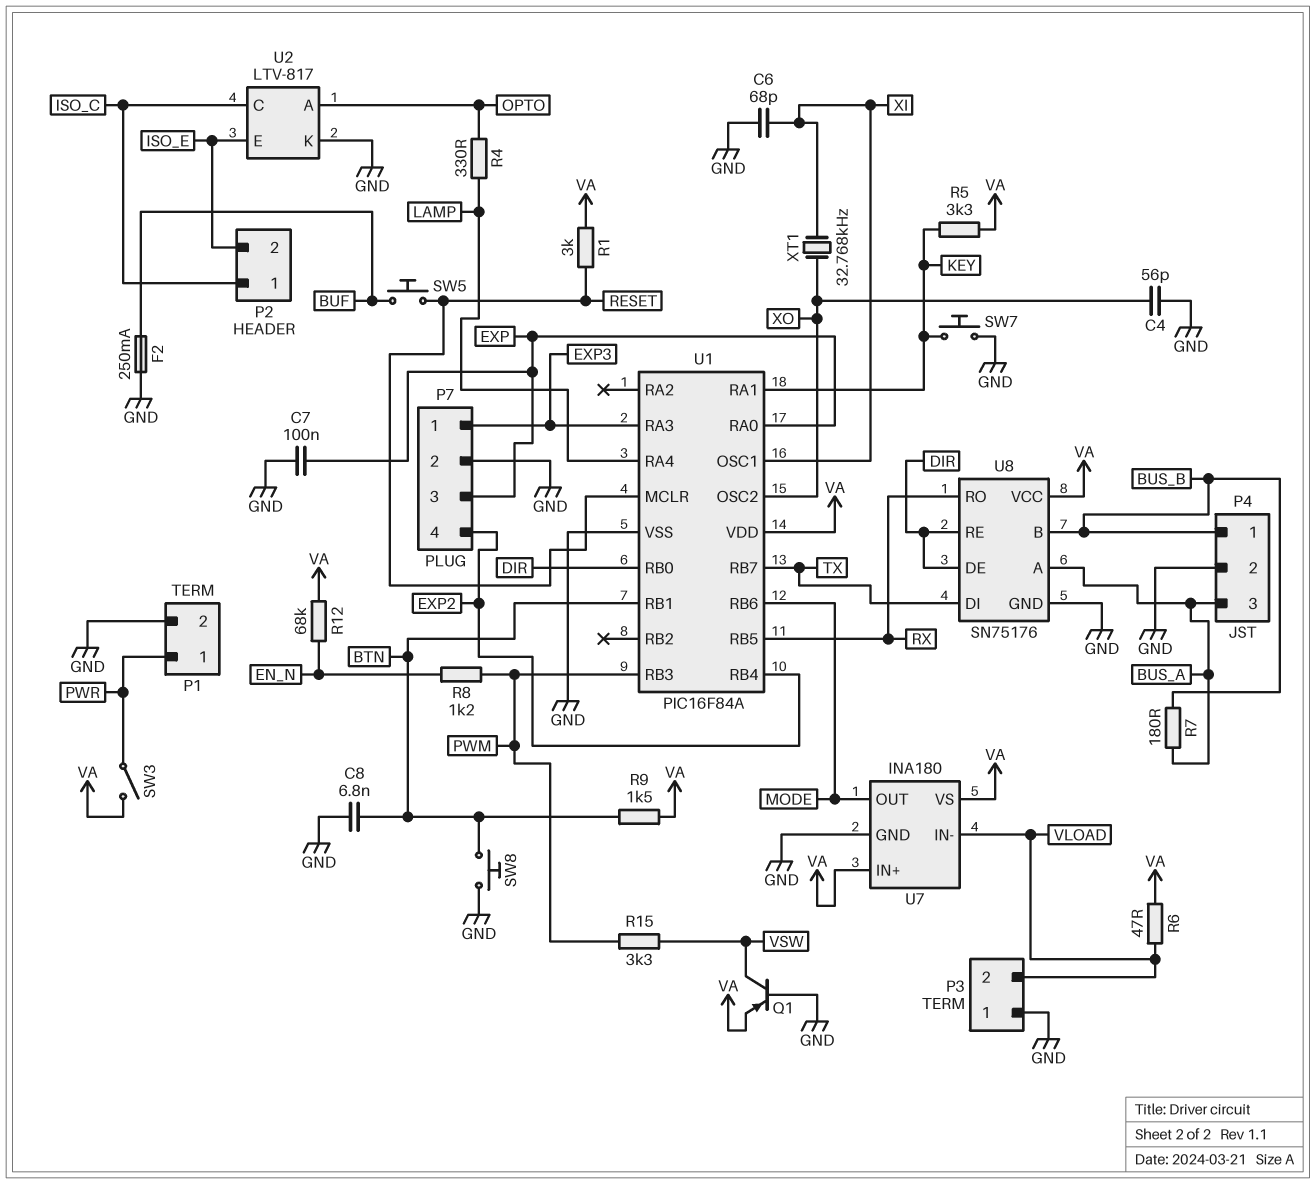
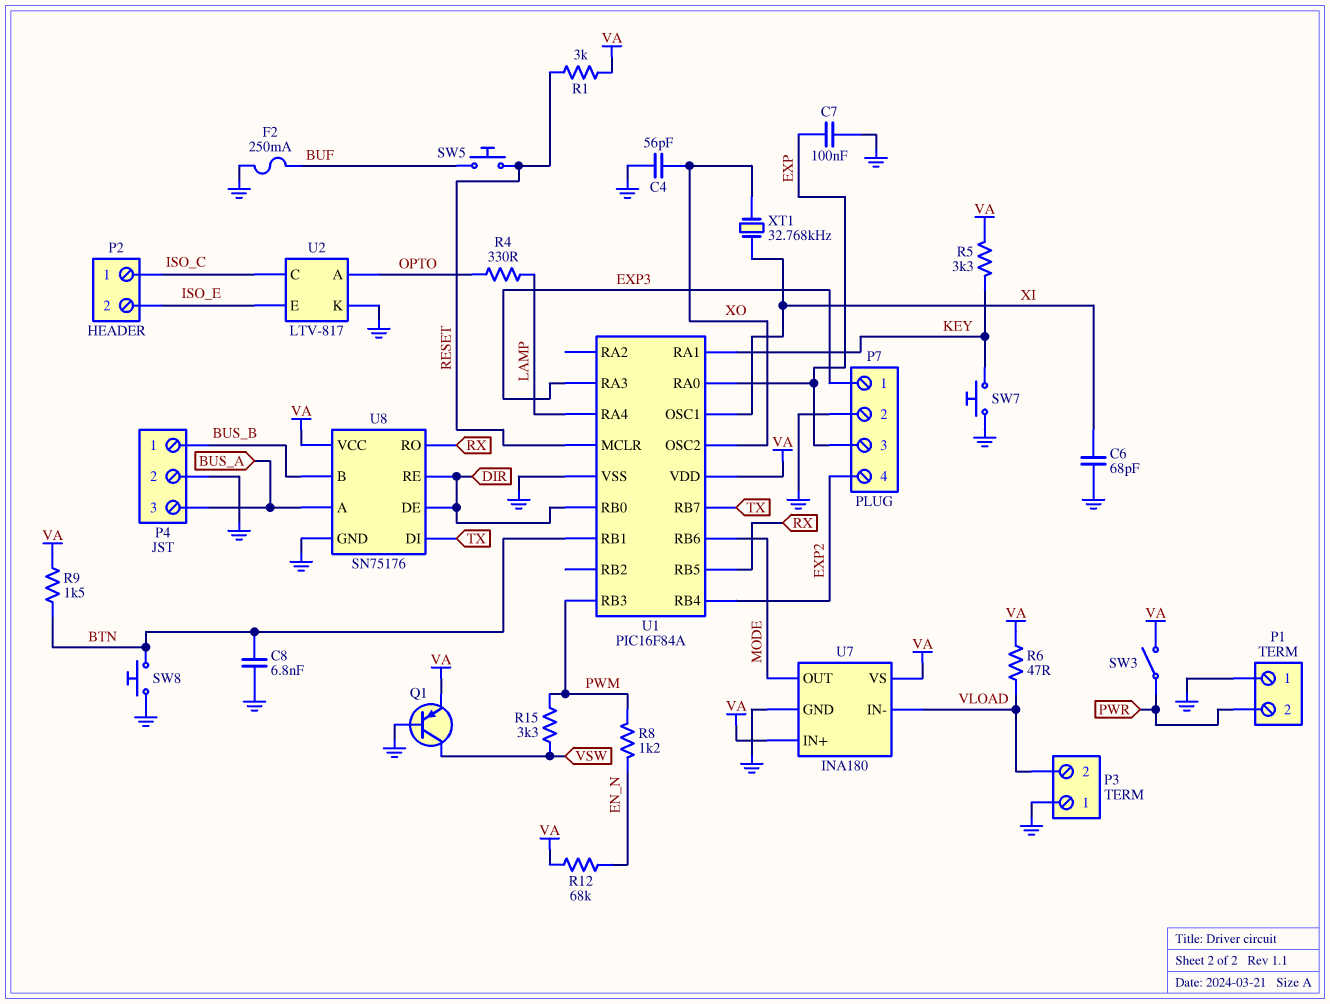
P1 pin 1: PWR -> GND
P1 pin 2: GND -> PWR
R7: 180 (BUS_A, BUS_B) -> none

